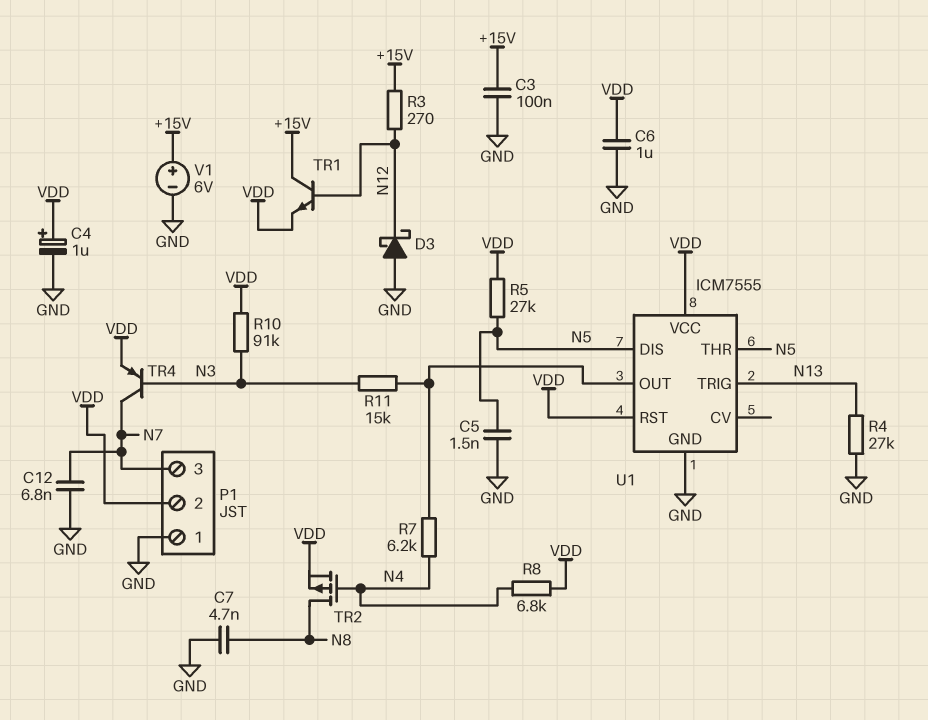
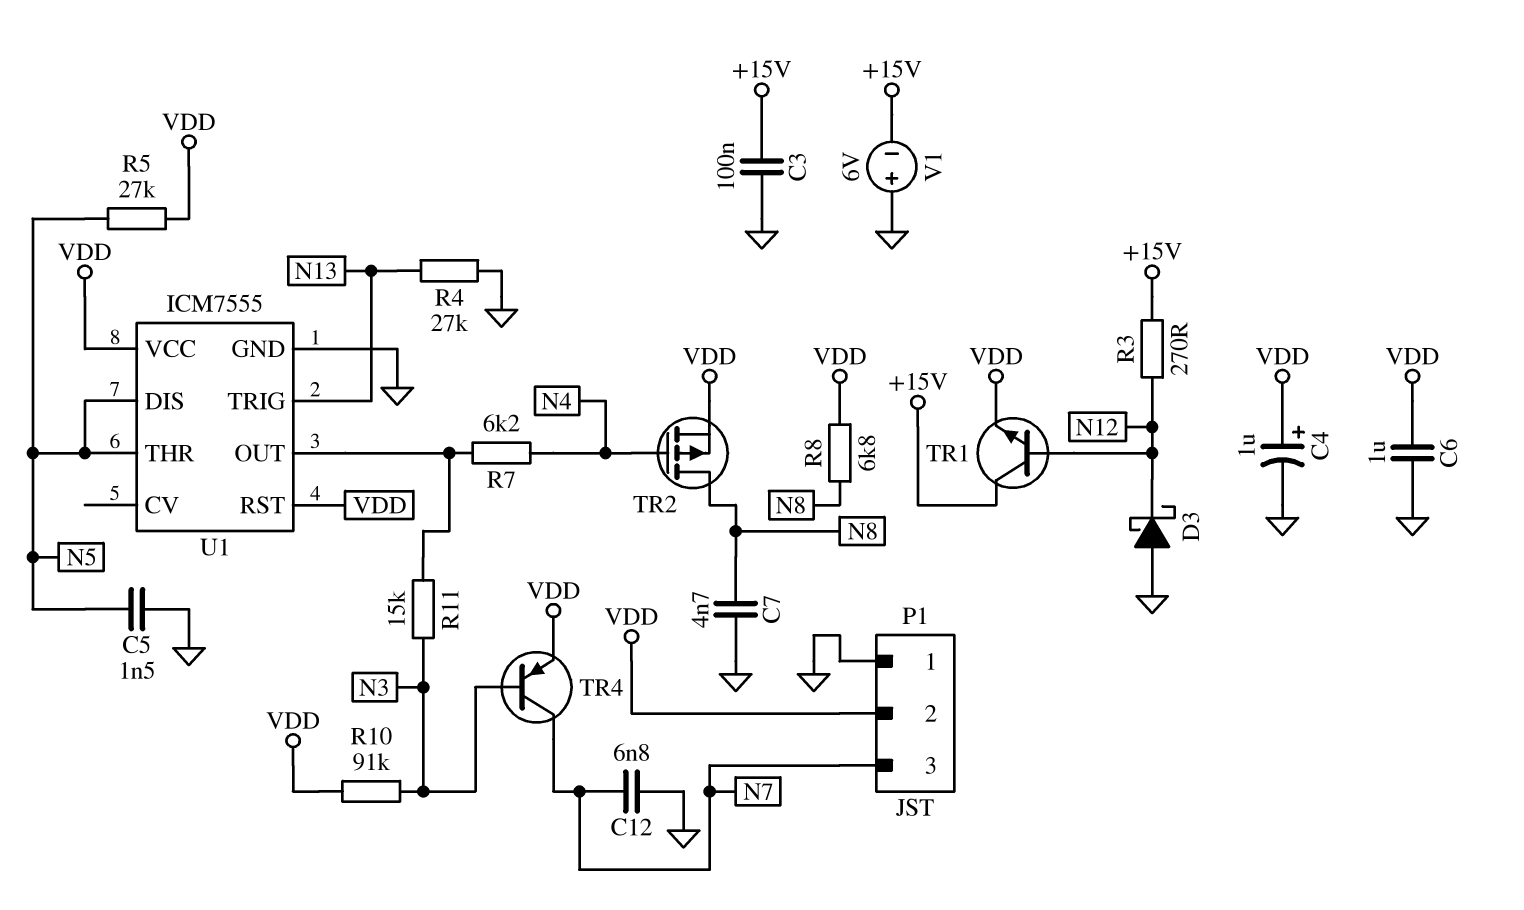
R8: 6.8k (N4, VDD) -> 6.8k (N8, VDD)
V1: 6V (plus +15V, minus GND) -> 6V (plus GND, minus +15V)

